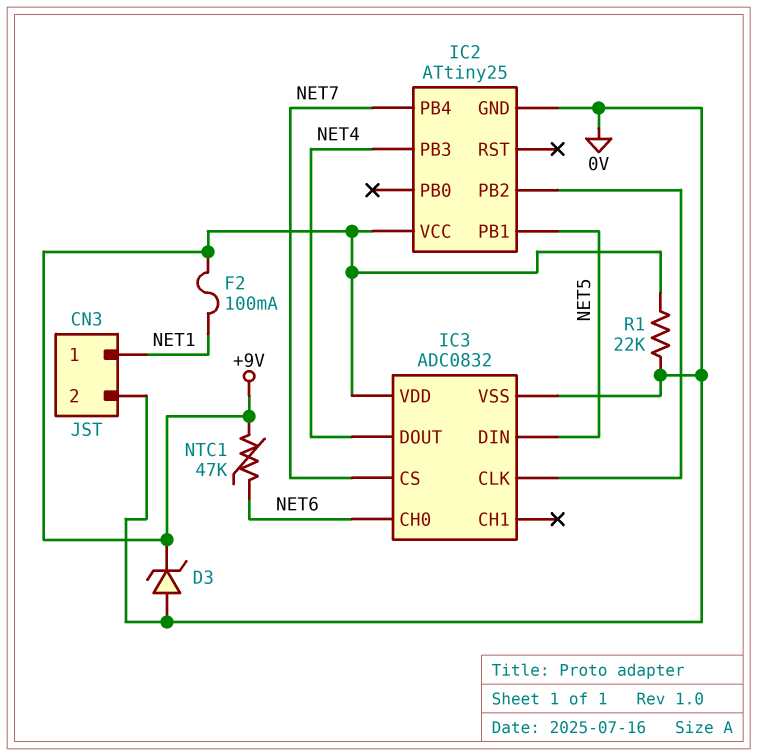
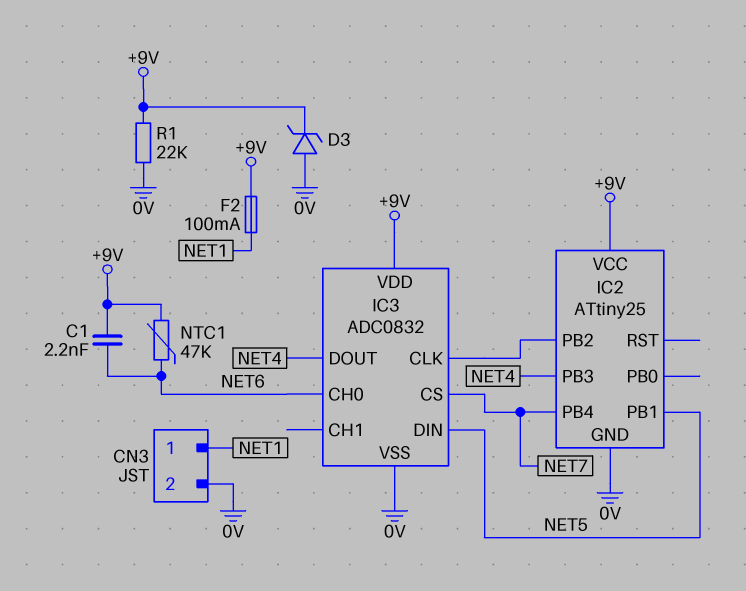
C1: none -> 2.2nF (+9V, NET6)

